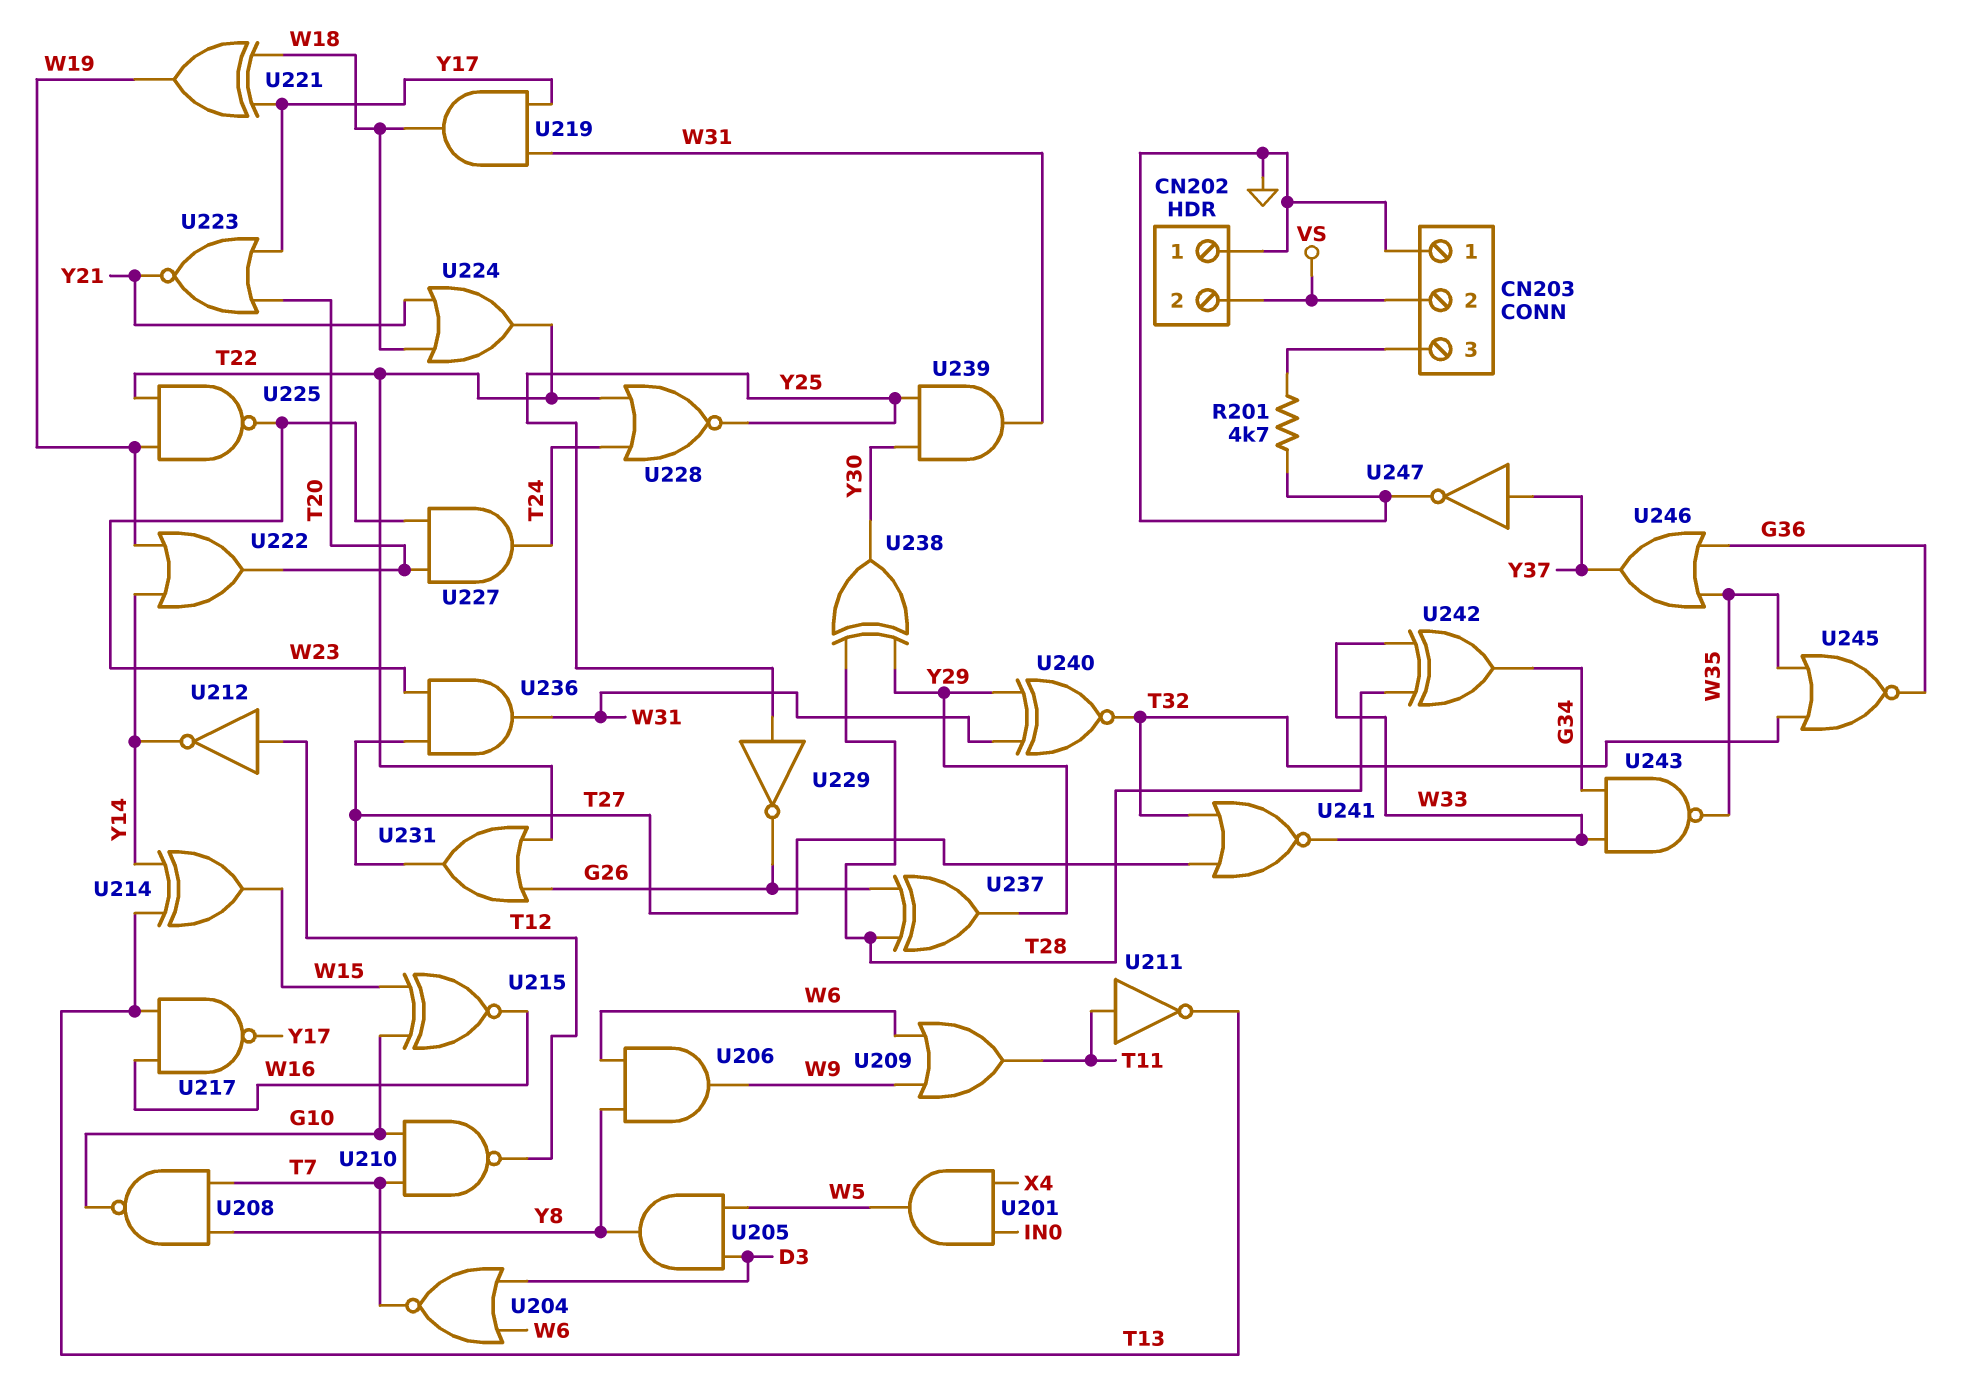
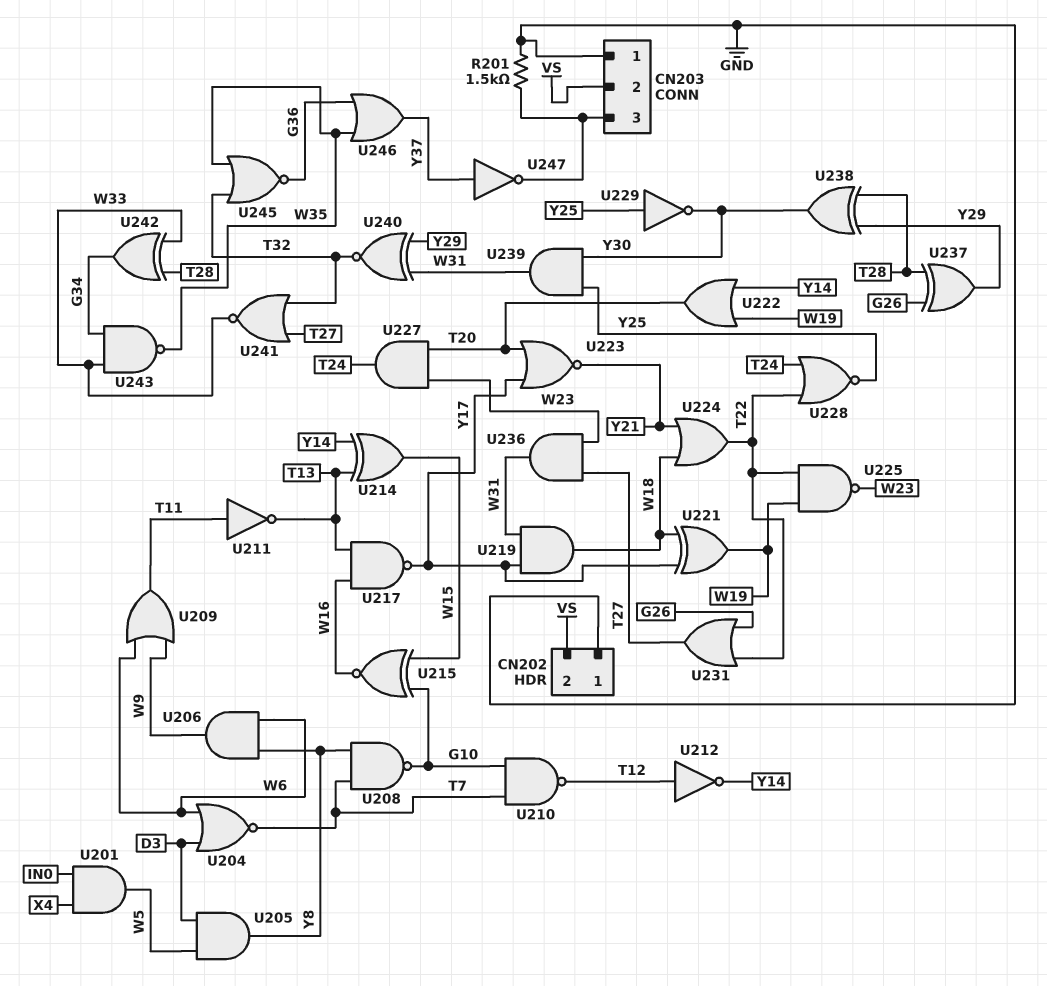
R201: 4.7k (CN203/3, GND) -> 1.5k (CN203/3, GND)
U229: NOT (in Y25, out G26) -> NOT (in Y25, out Y30)
U247: NOT (in Y37, out GND) -> NOT (in Y37, out CN203/3)

